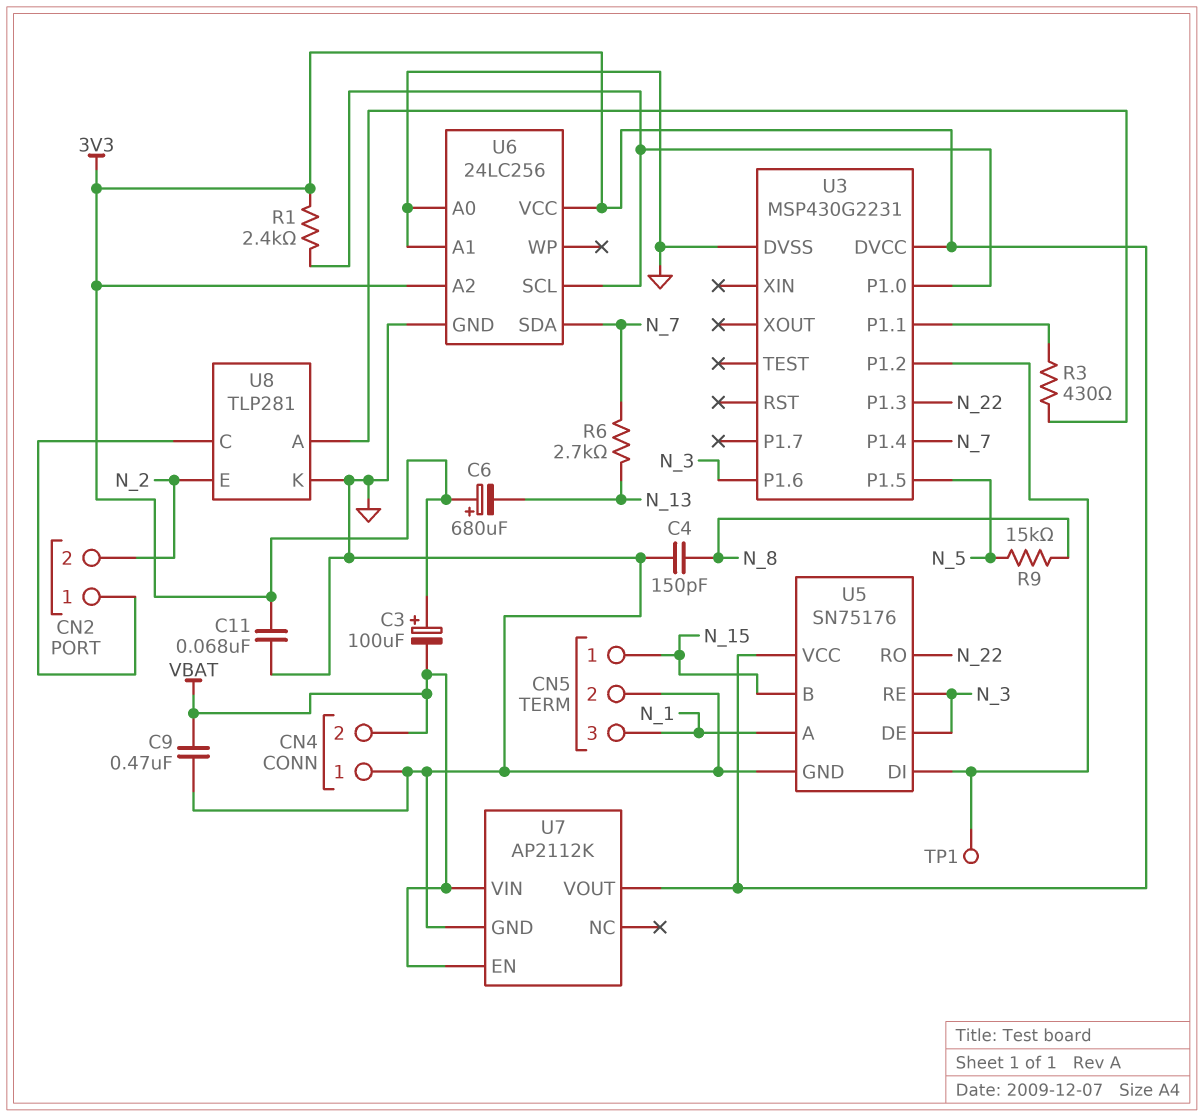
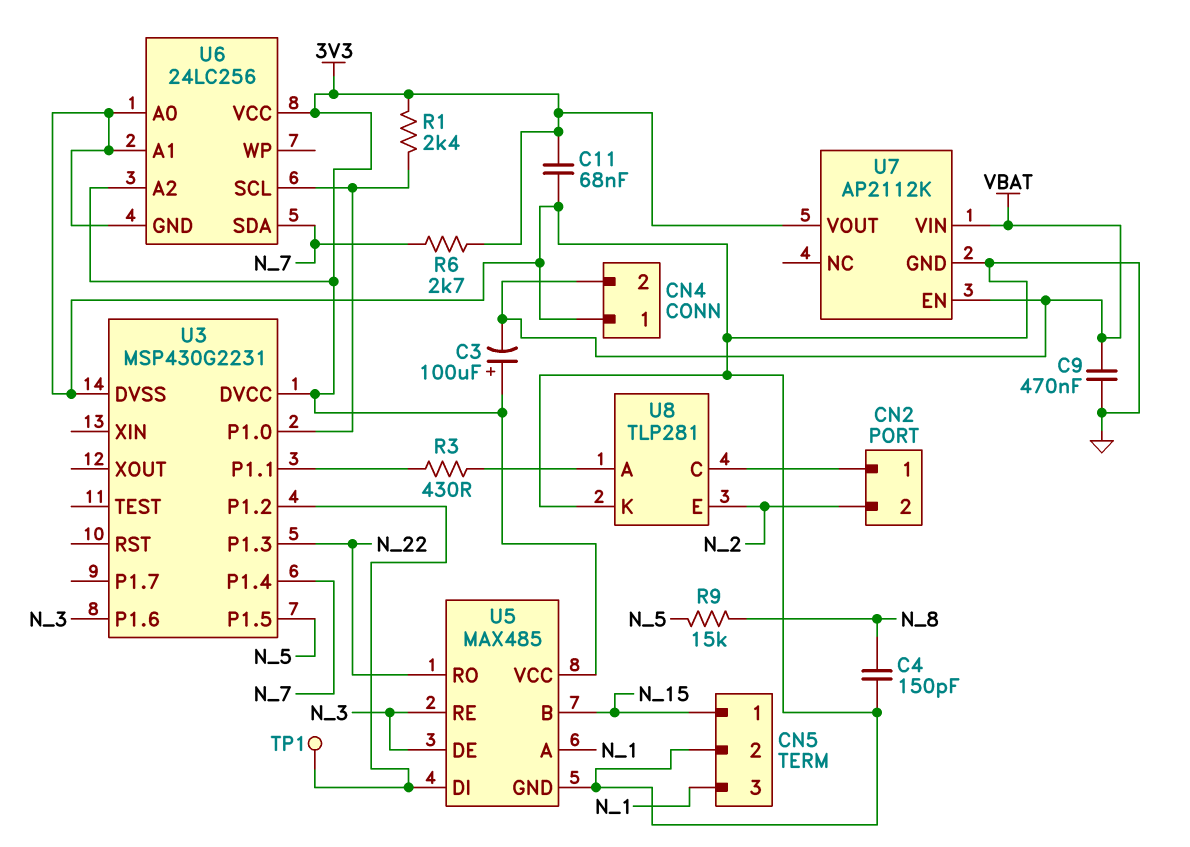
C6: 680uF (plus 3V3, minus N_13) -> none
R6: 2.7k (N_7, N_13) -> 2.7k (3V3, N_7)
U5: SN75176 -> MAX485

